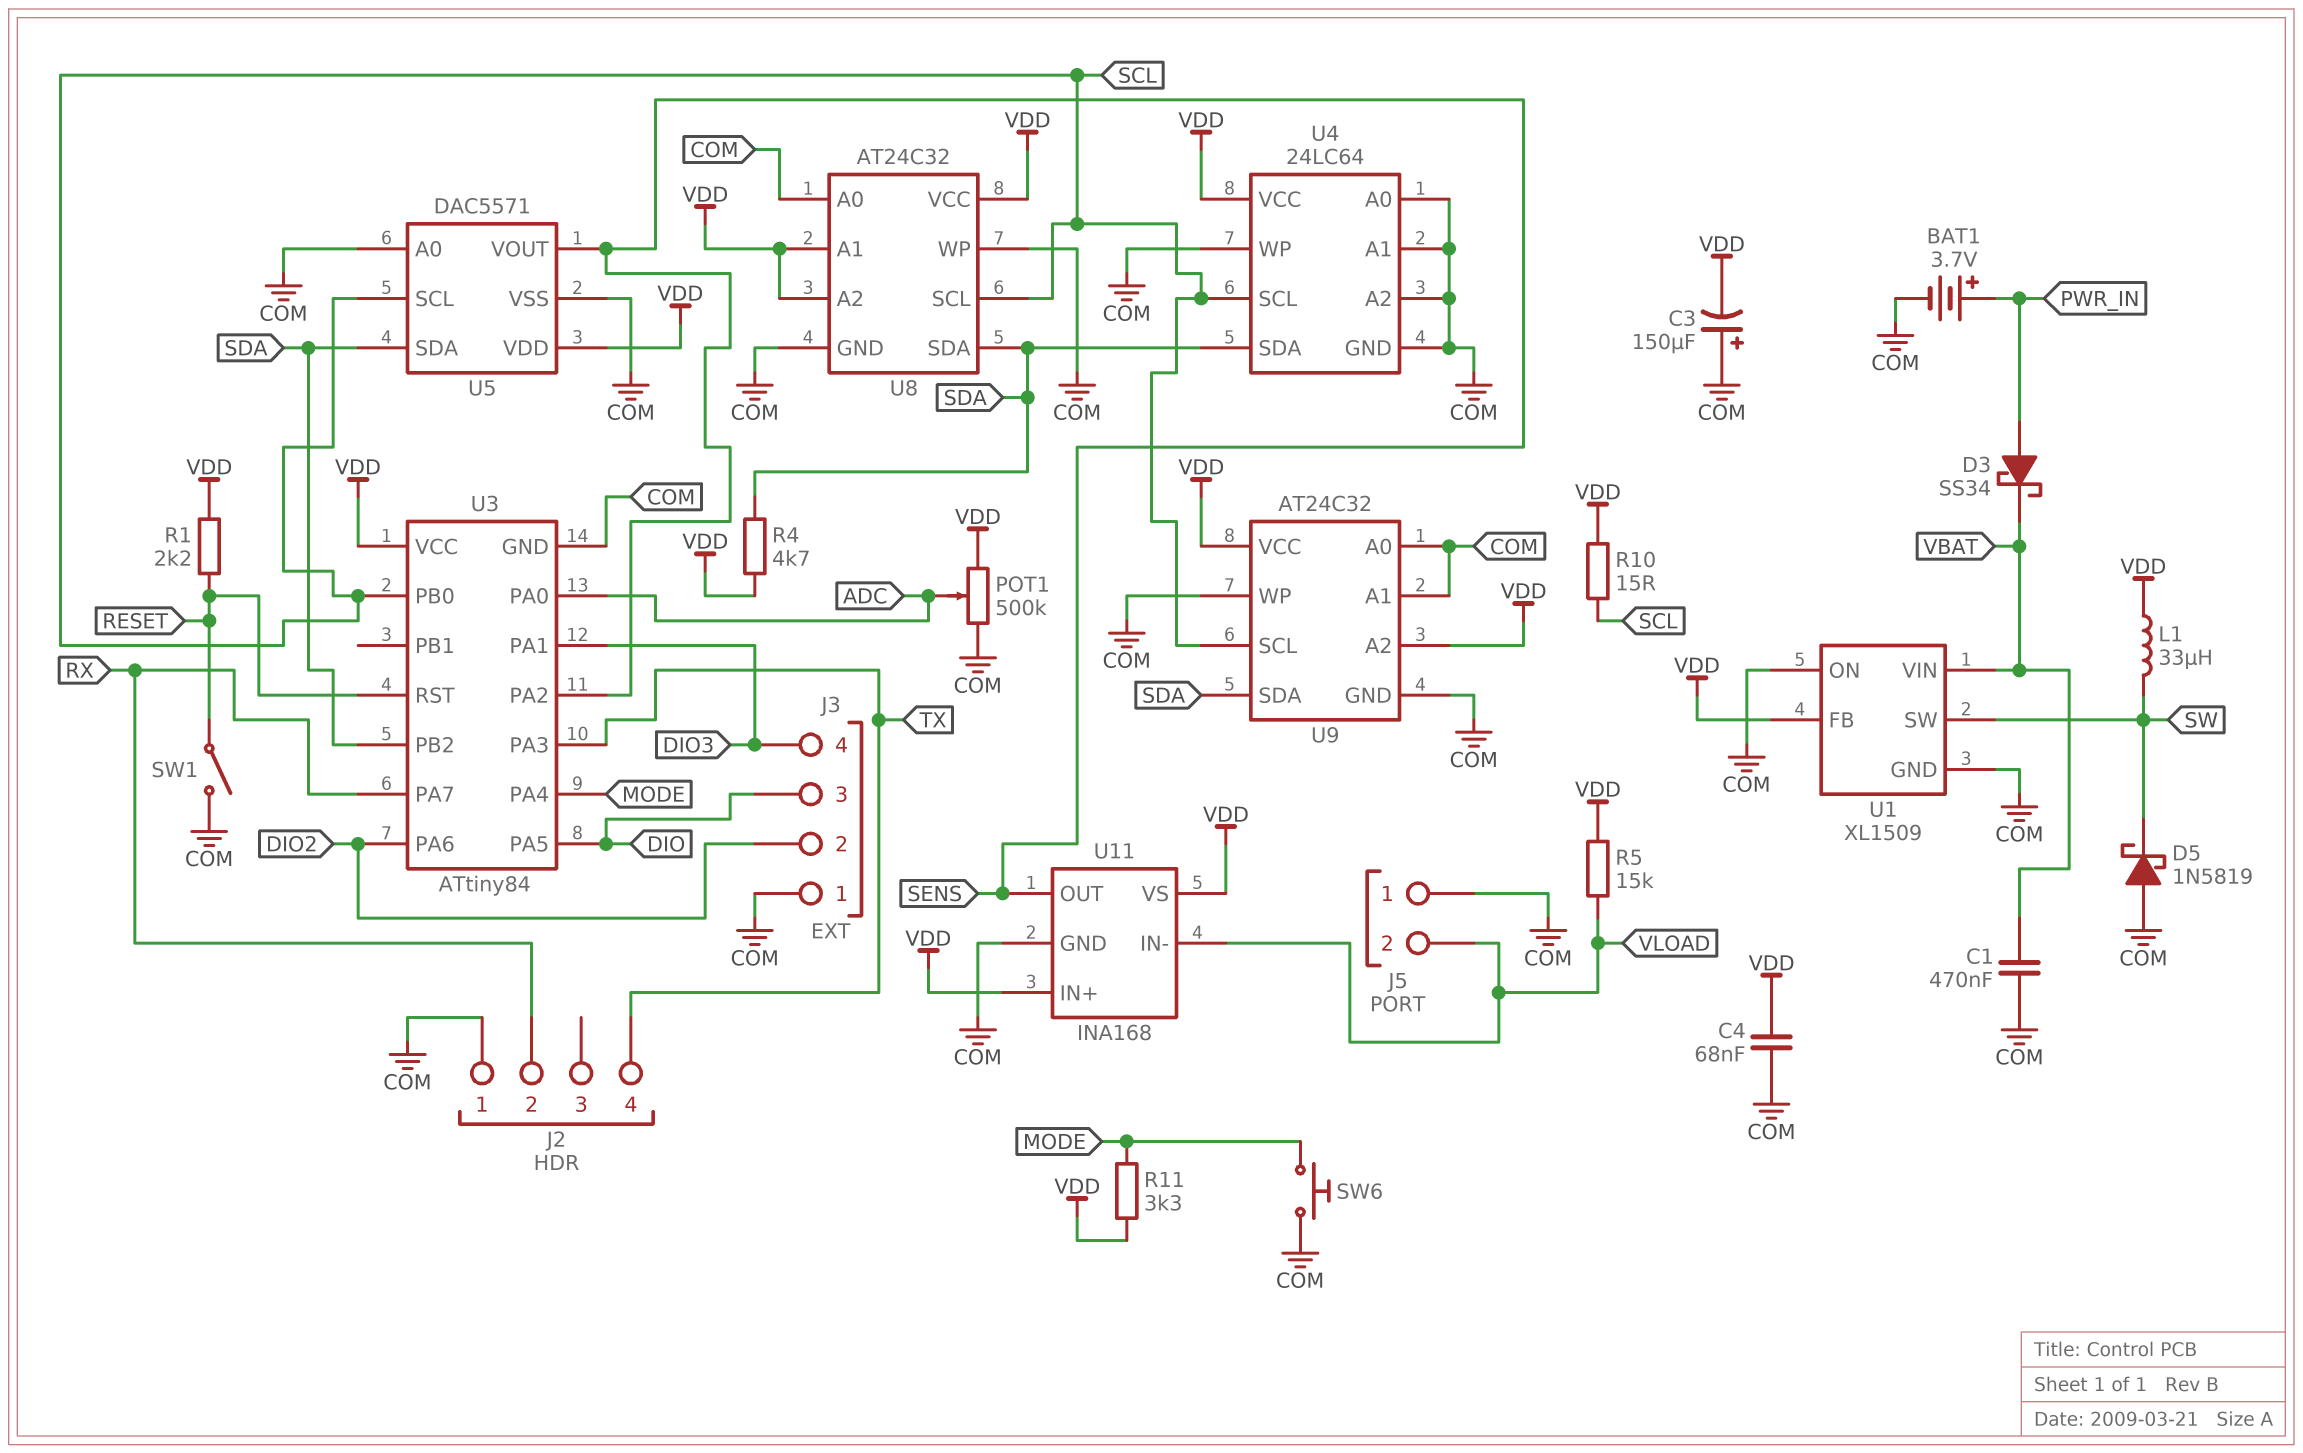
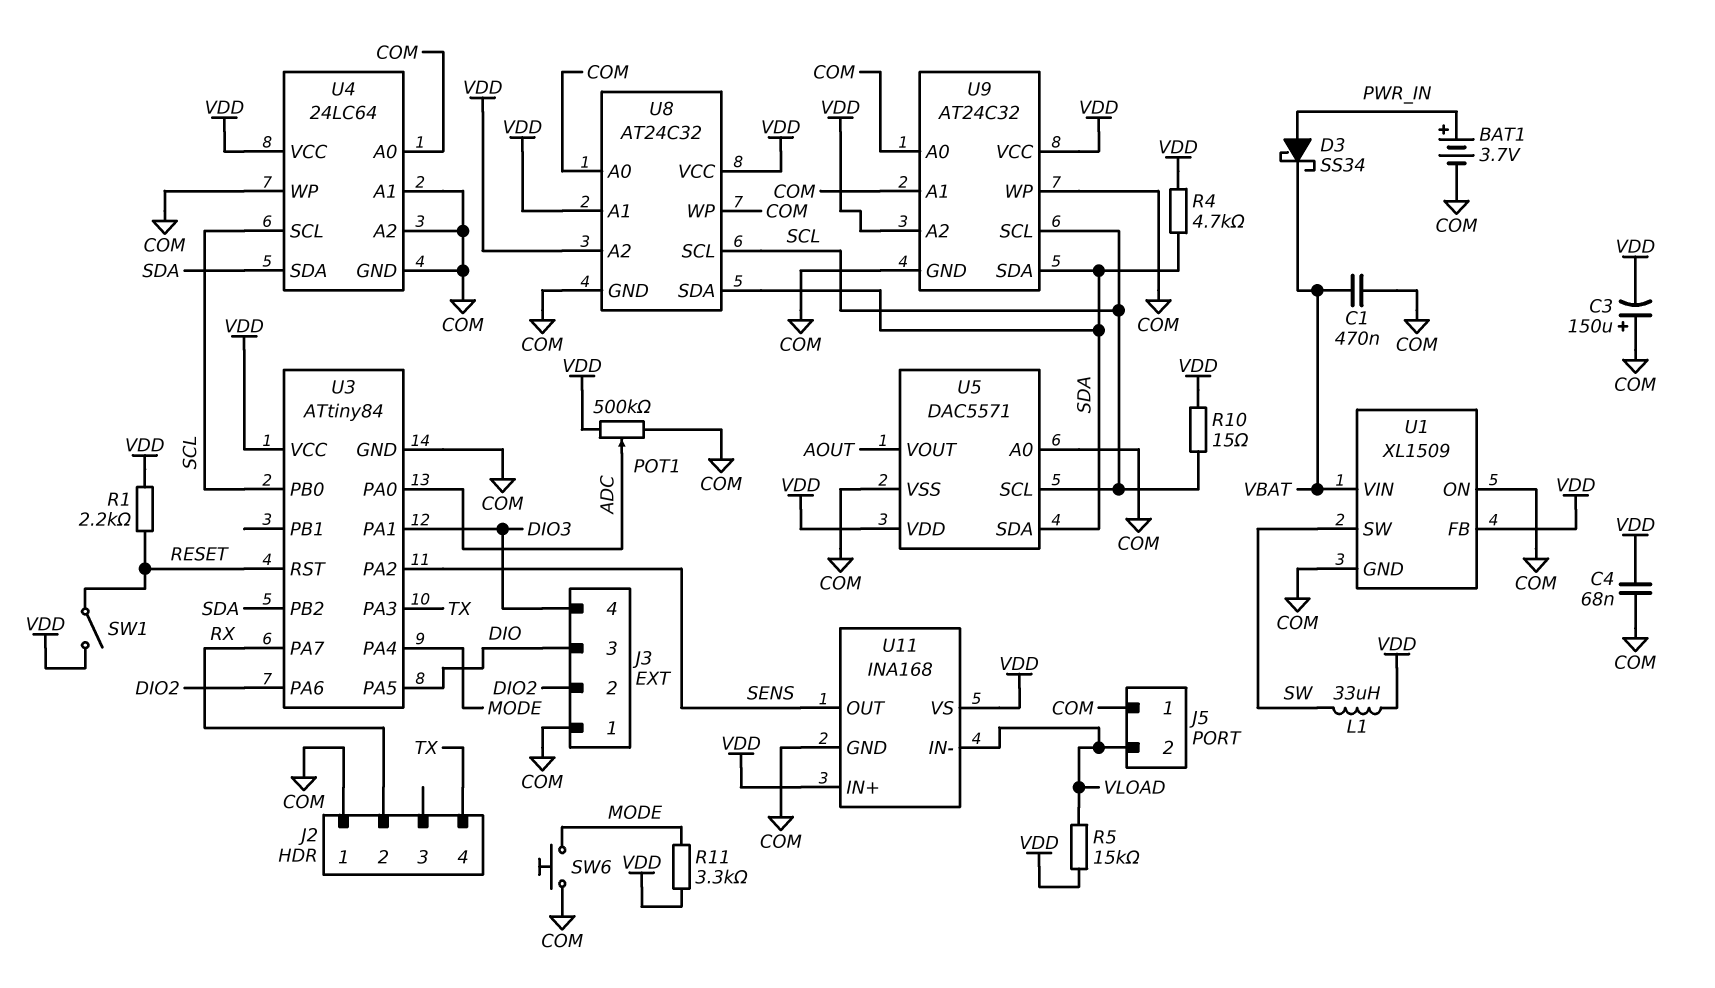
D5: schottky 1N5819 (A COM, K SW) -> none
SW1: switch (COM, RESET) -> switch (RESET, VDD)
U5 pin VOUT: SENS -> AOUT

